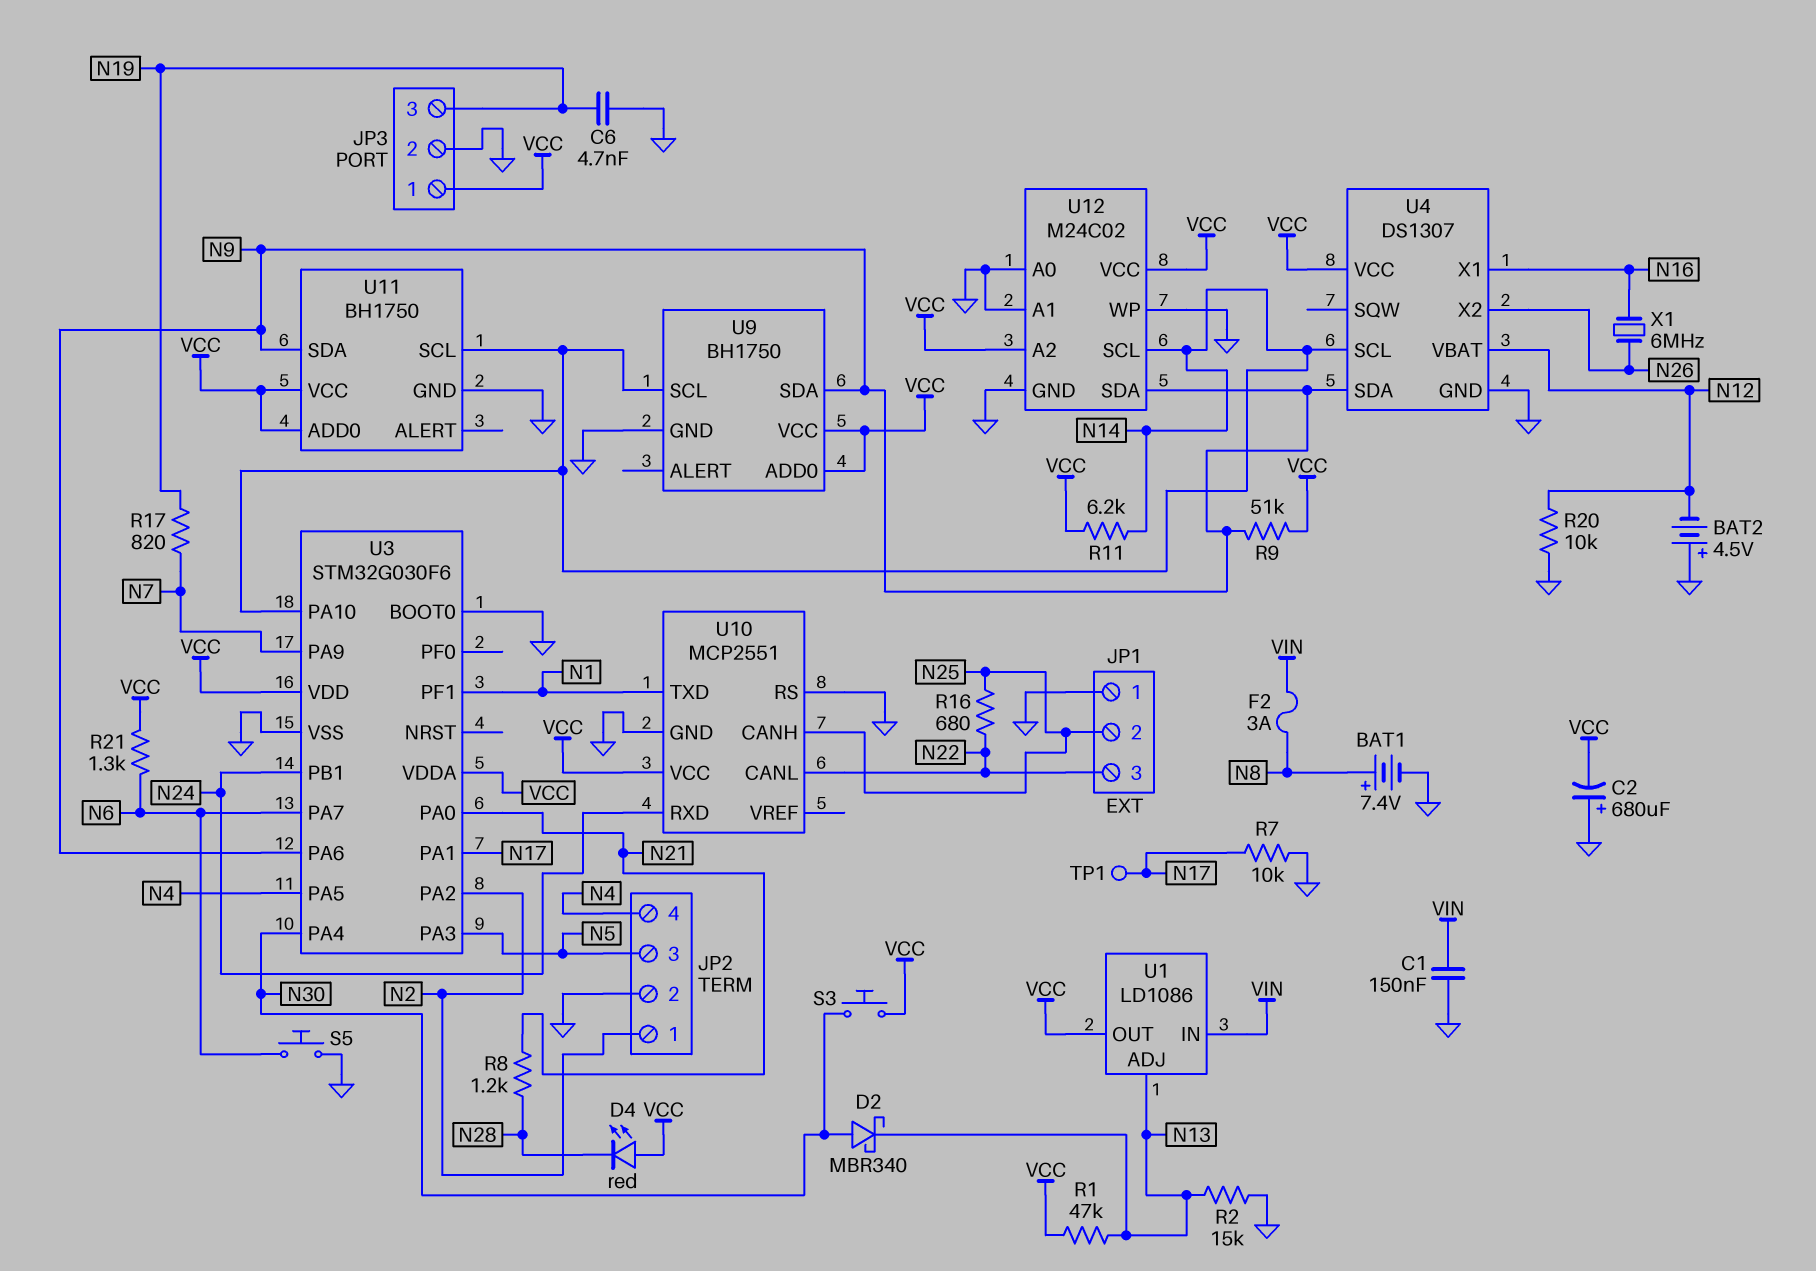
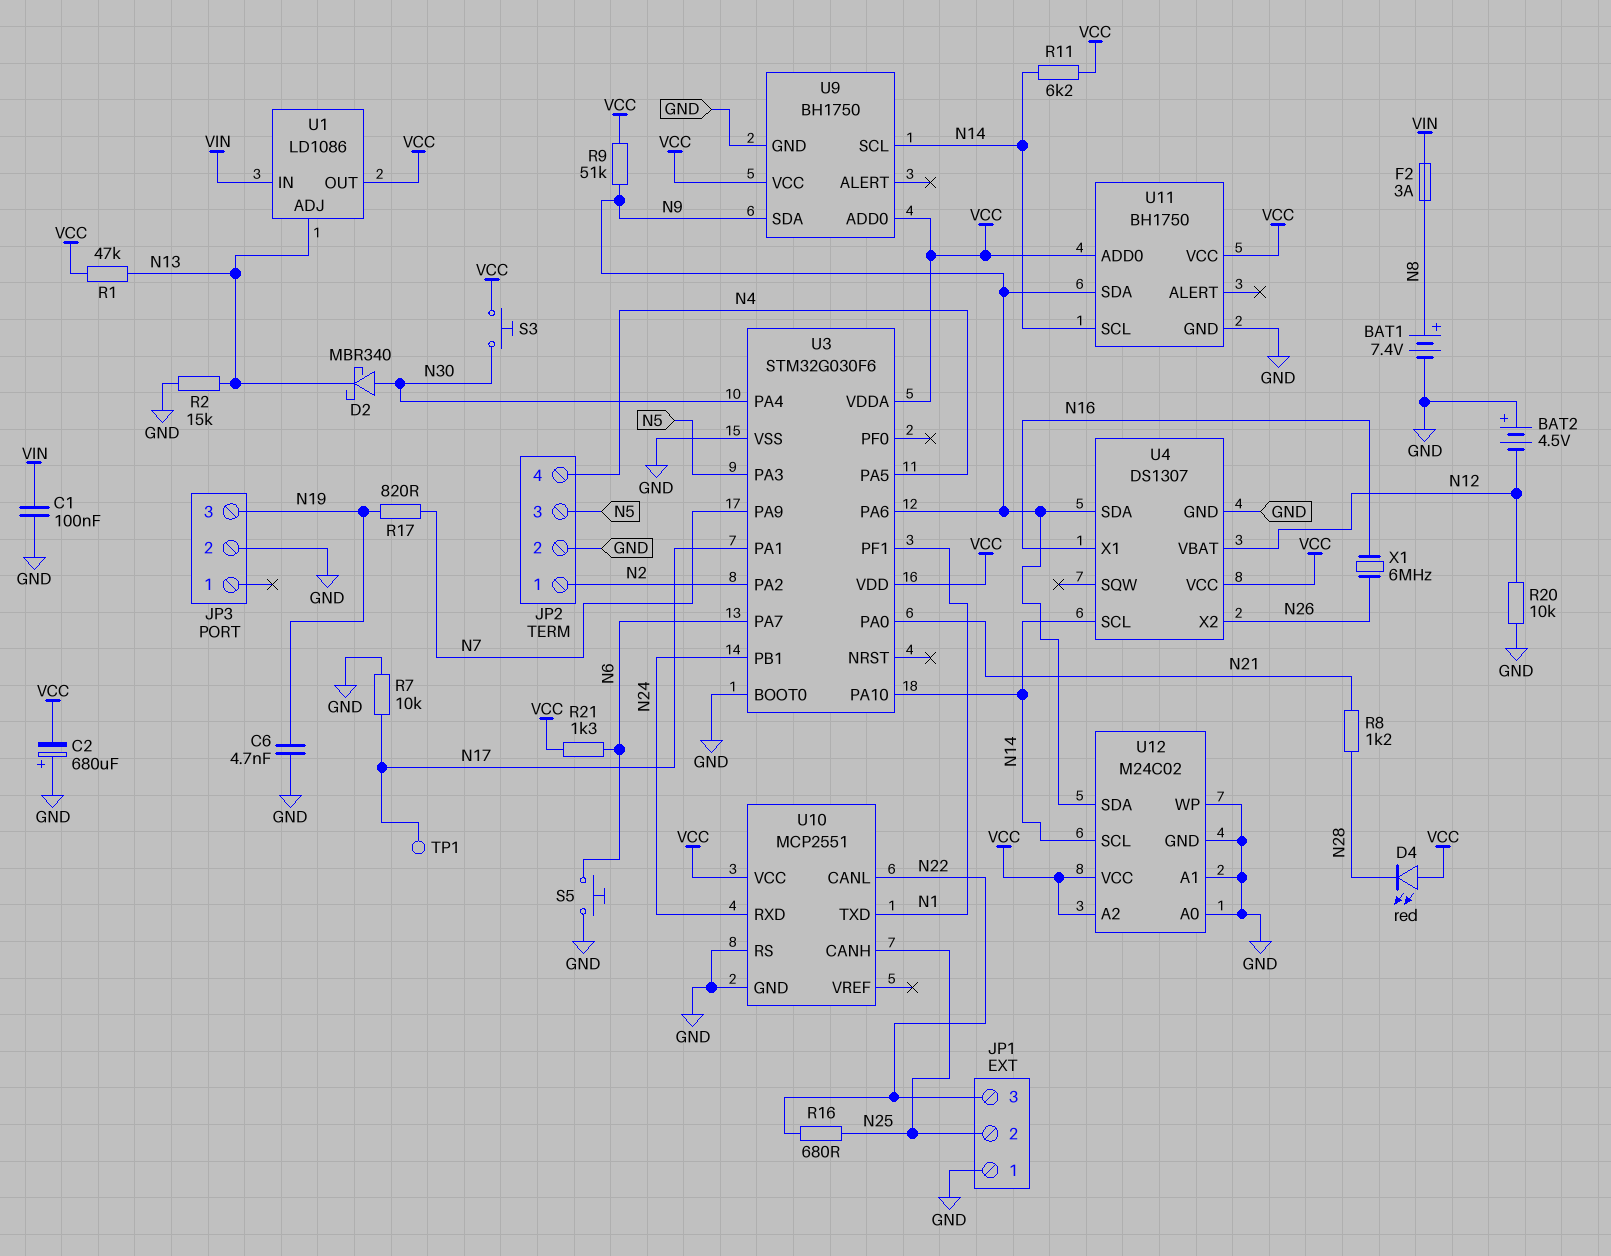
C1: 150nF (GND, VIN) -> 100nF (GND, VIN)
JP3 pin 1: VCC -> none

